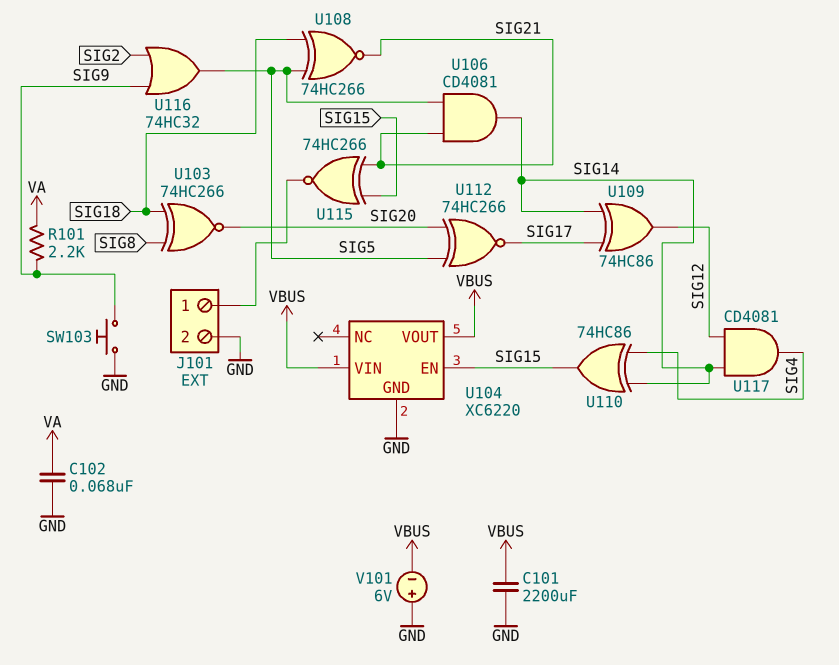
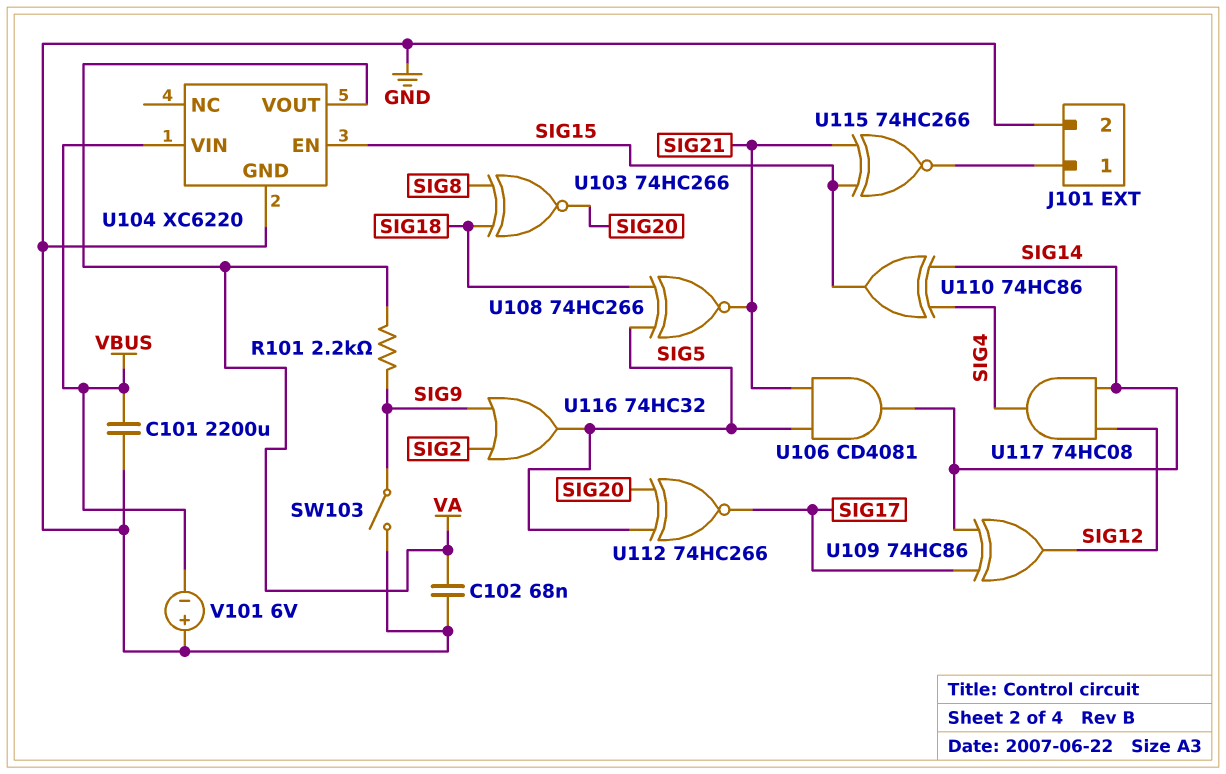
SW103: button (GND, SIG9) -> switch (GND, SIG9)
U104 pin VOUT: VBUS -> VA
U117: AND CD4081 (in SIG12, in SIG14, out SIG4) -> AND 74HC08 (in SIG12, in SIG14, out SIG4)

